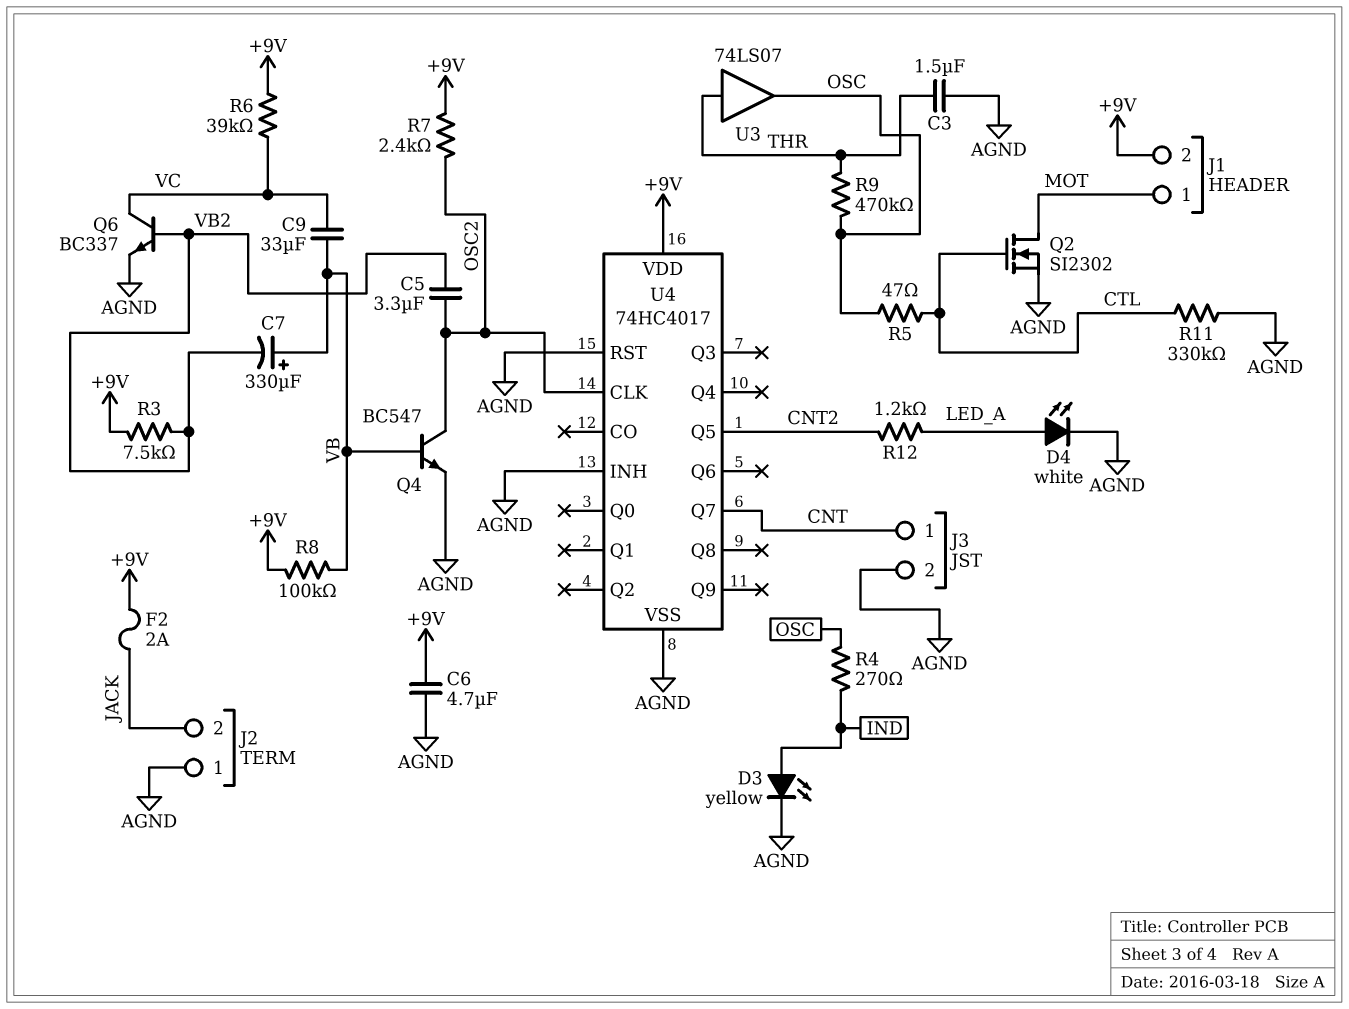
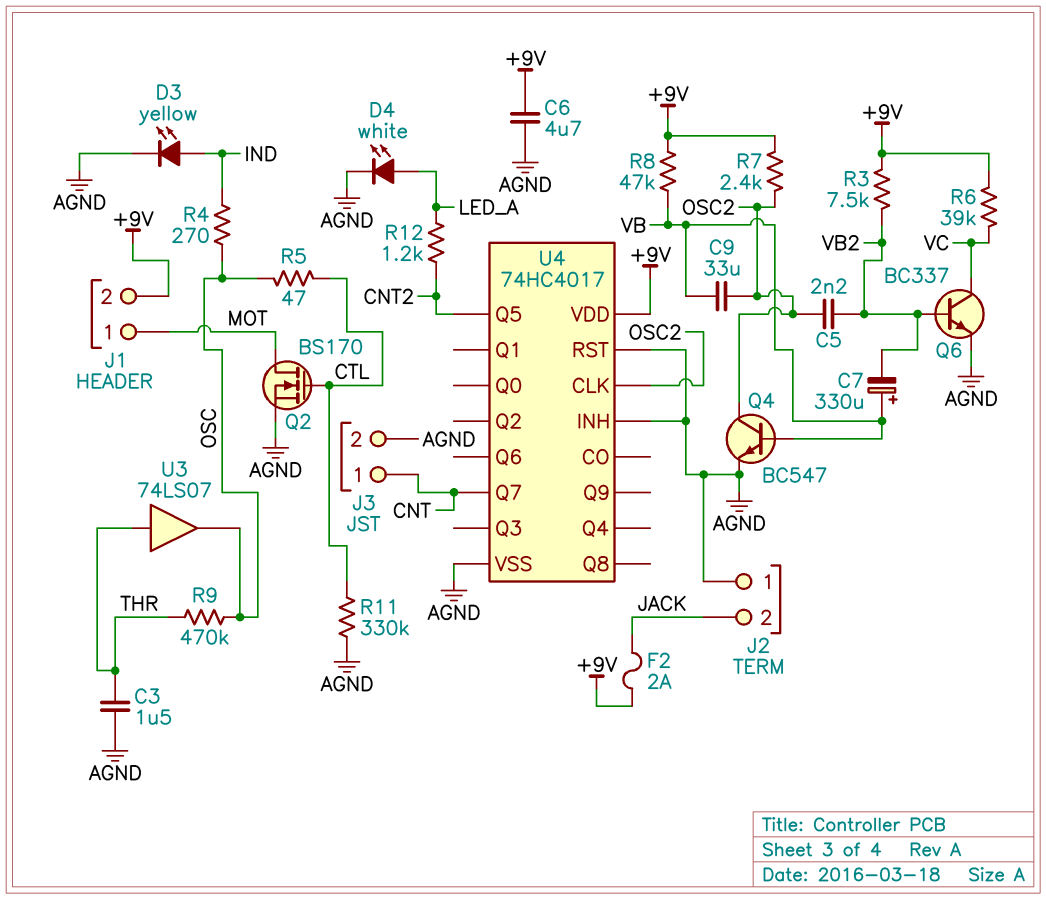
C5: 3.3uF (OSC2, VB2) -> 2.2nF (OSC2, VB2)
C9: 33uF (VB, VC) -> 33uF (OSC2, VB)
Q2: NMOS SI2302 (G CTL, D MOT, S AGND) -> NMOS BS170 (G CTL, D MOT, S AGND)
R8: 100k (+9V, VB) -> 47k (+9V, VB)

